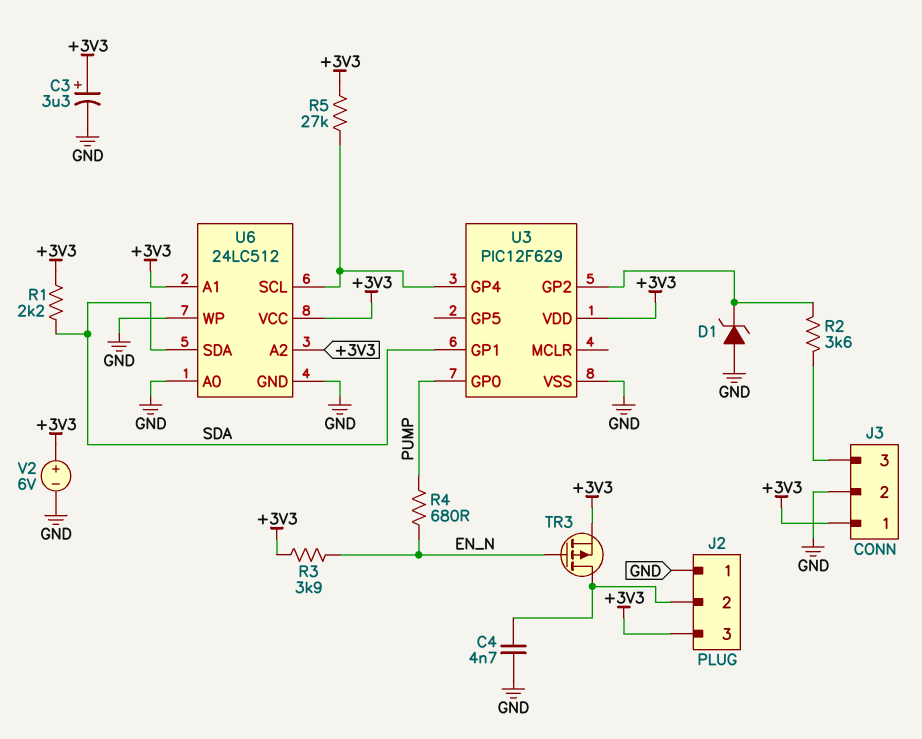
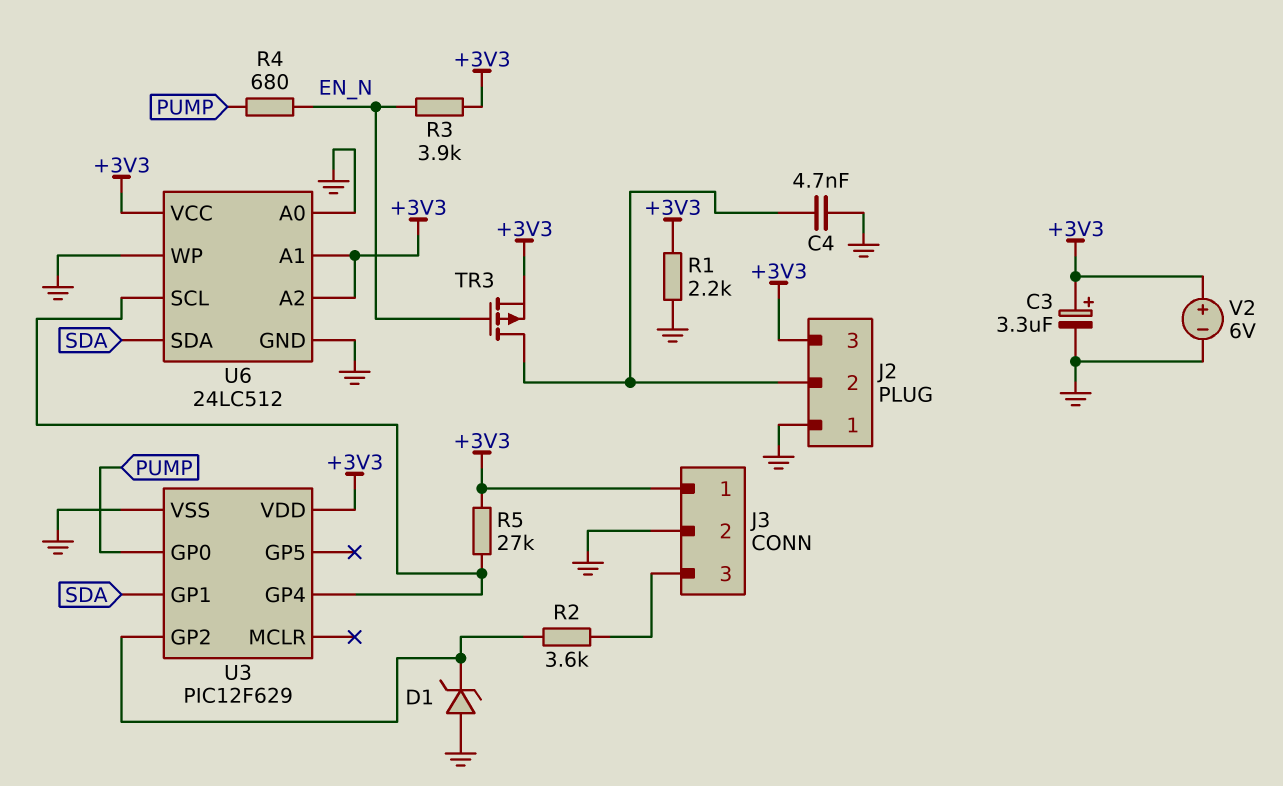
R1: 2.2k (+3V3, SDA) -> 2.2k (+3V3, GND)

